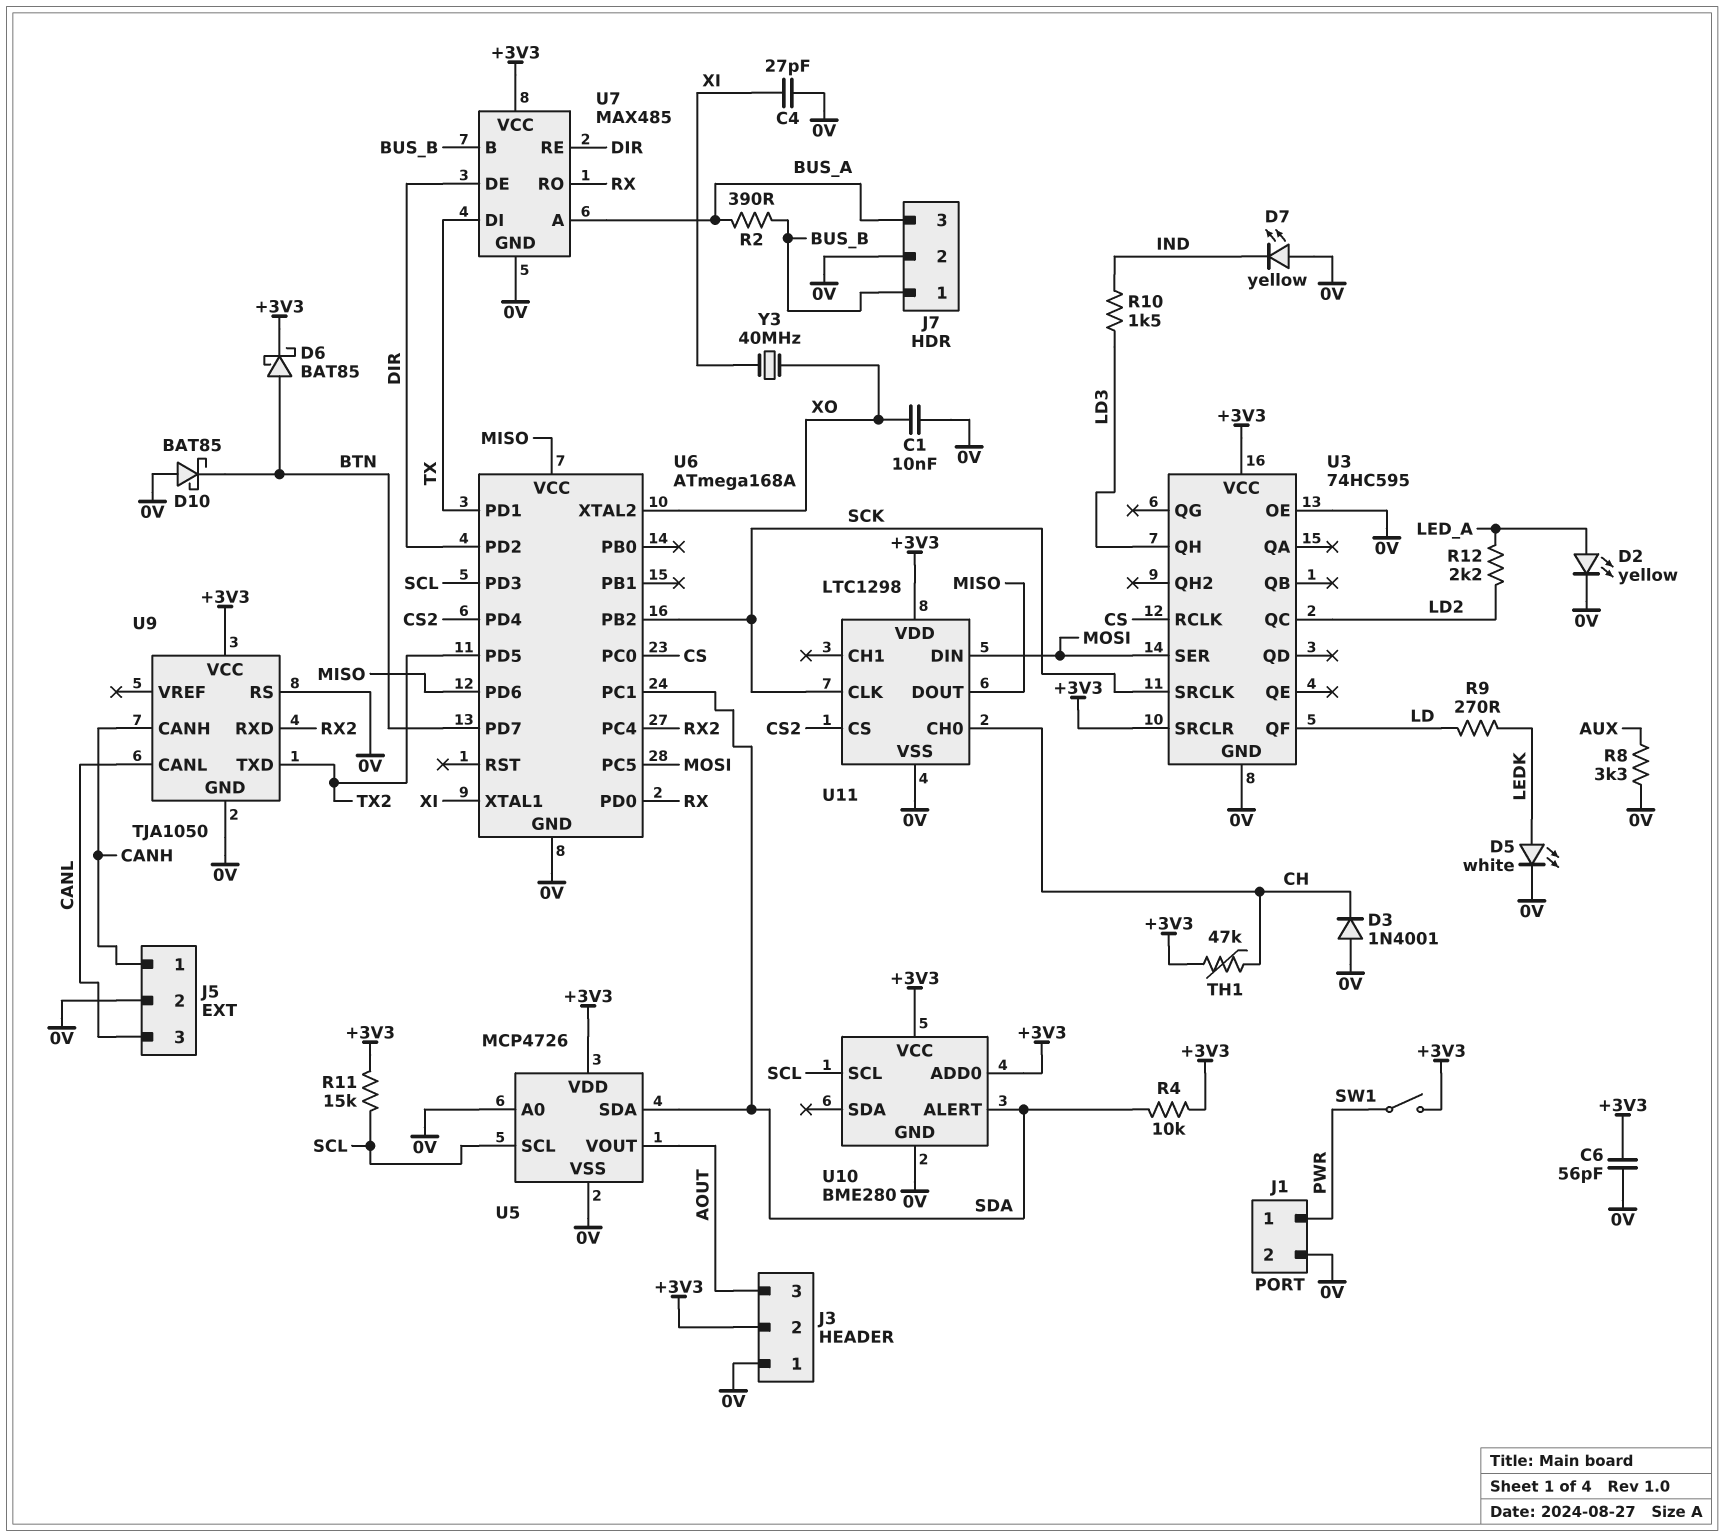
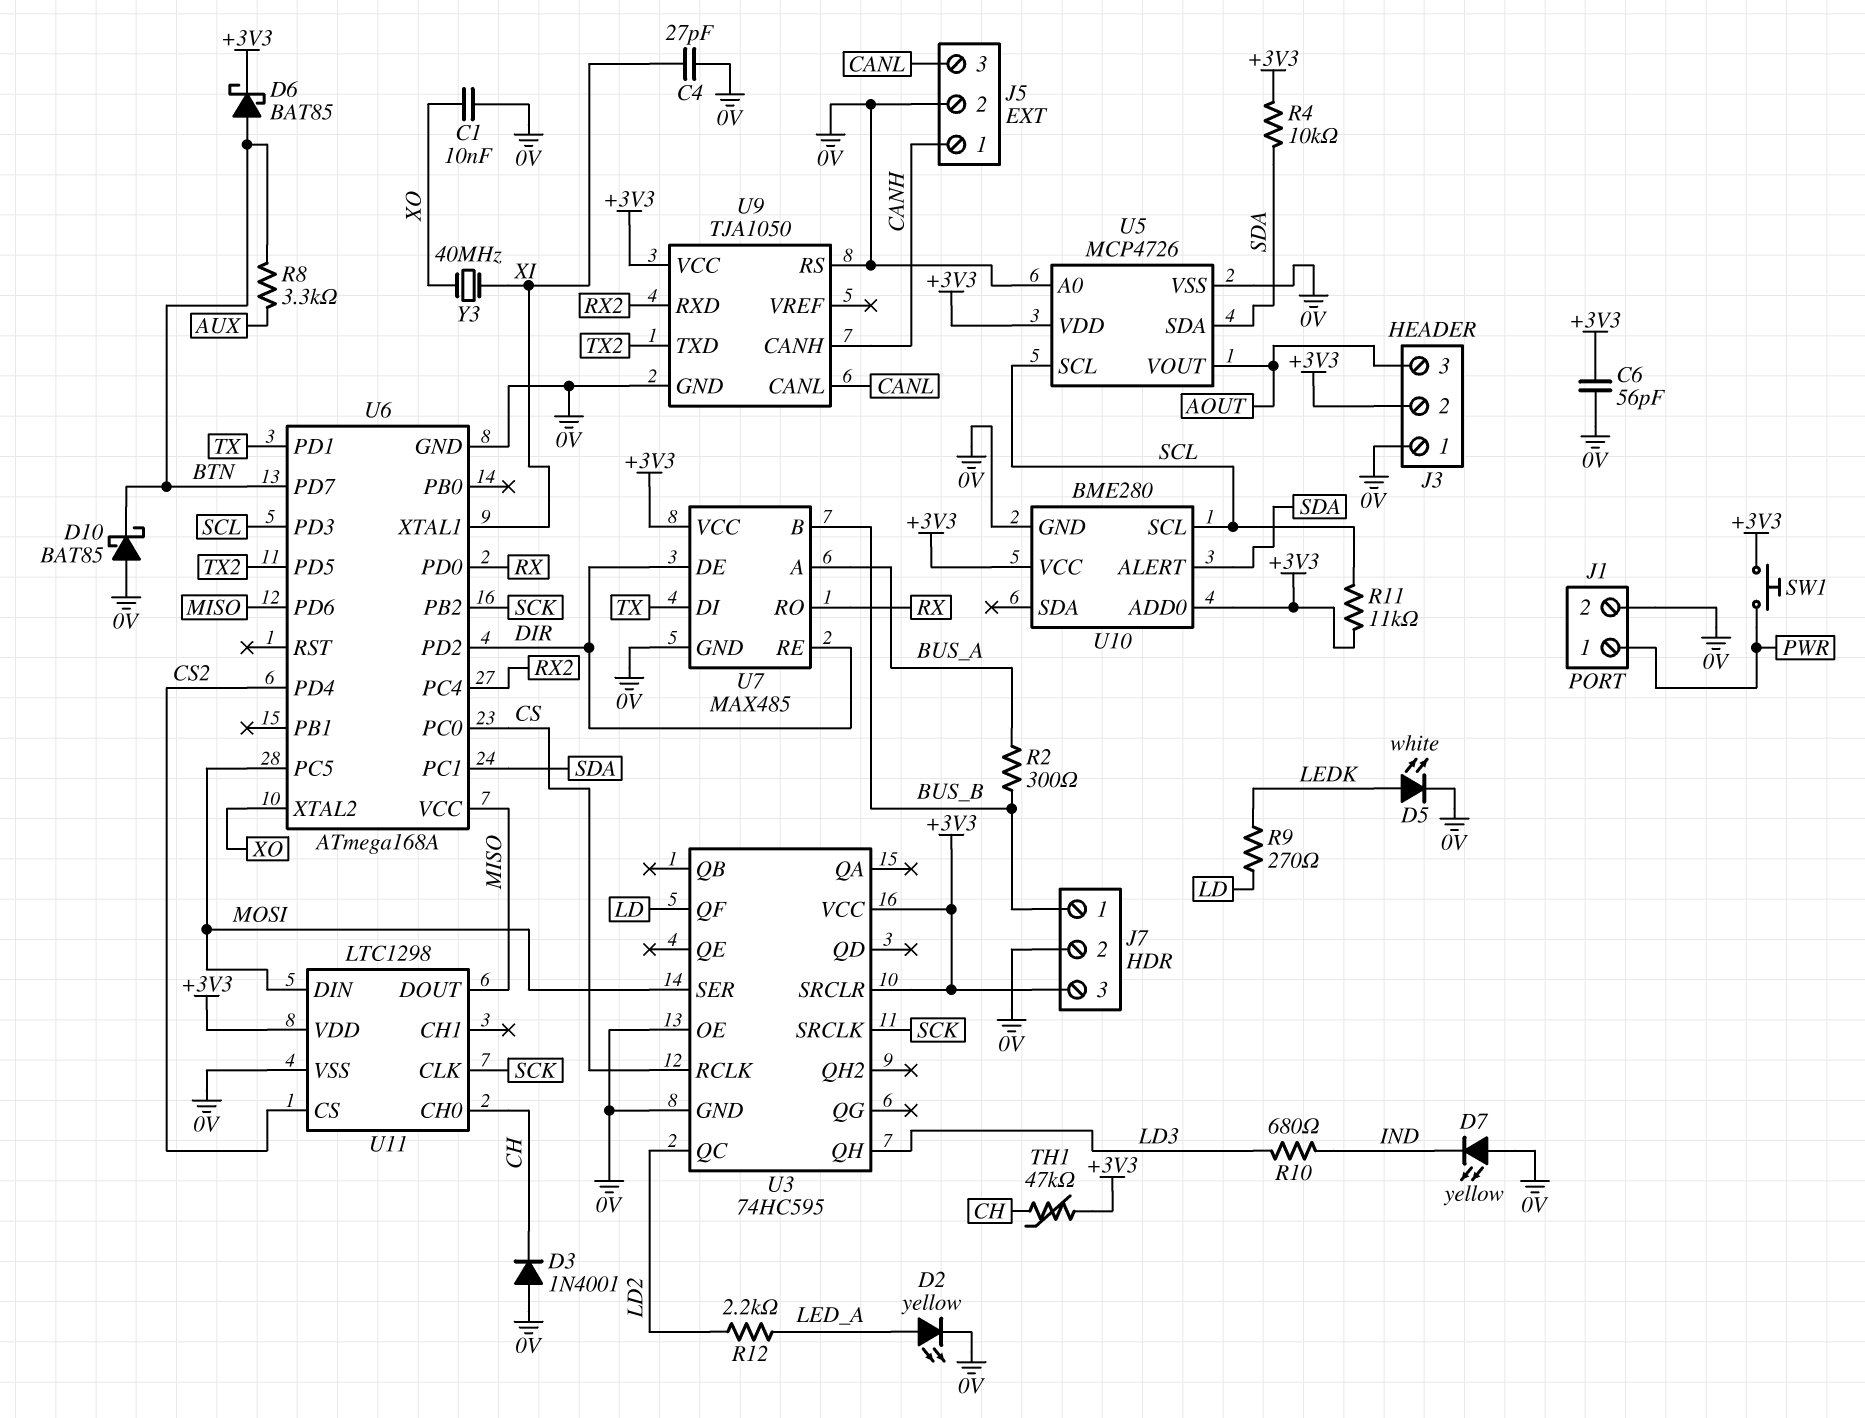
J7 pin 3: BUS_A -> +3V3
R2: 390 (BUS_A, BUS_B) -> 300 (BUS_A, BUS_B)
R8: 3.3k (0V, AUX) -> 3.3k (AUX, BTN)
R10: 1.5k (IND, LD3) -> 680 (IND, LD3)
R11: 15k (+3V3, SCL) -> 11k (+3V3, SCL)
SW1: switch (+3V3, PWR) -> button (+3V3, PWR)

